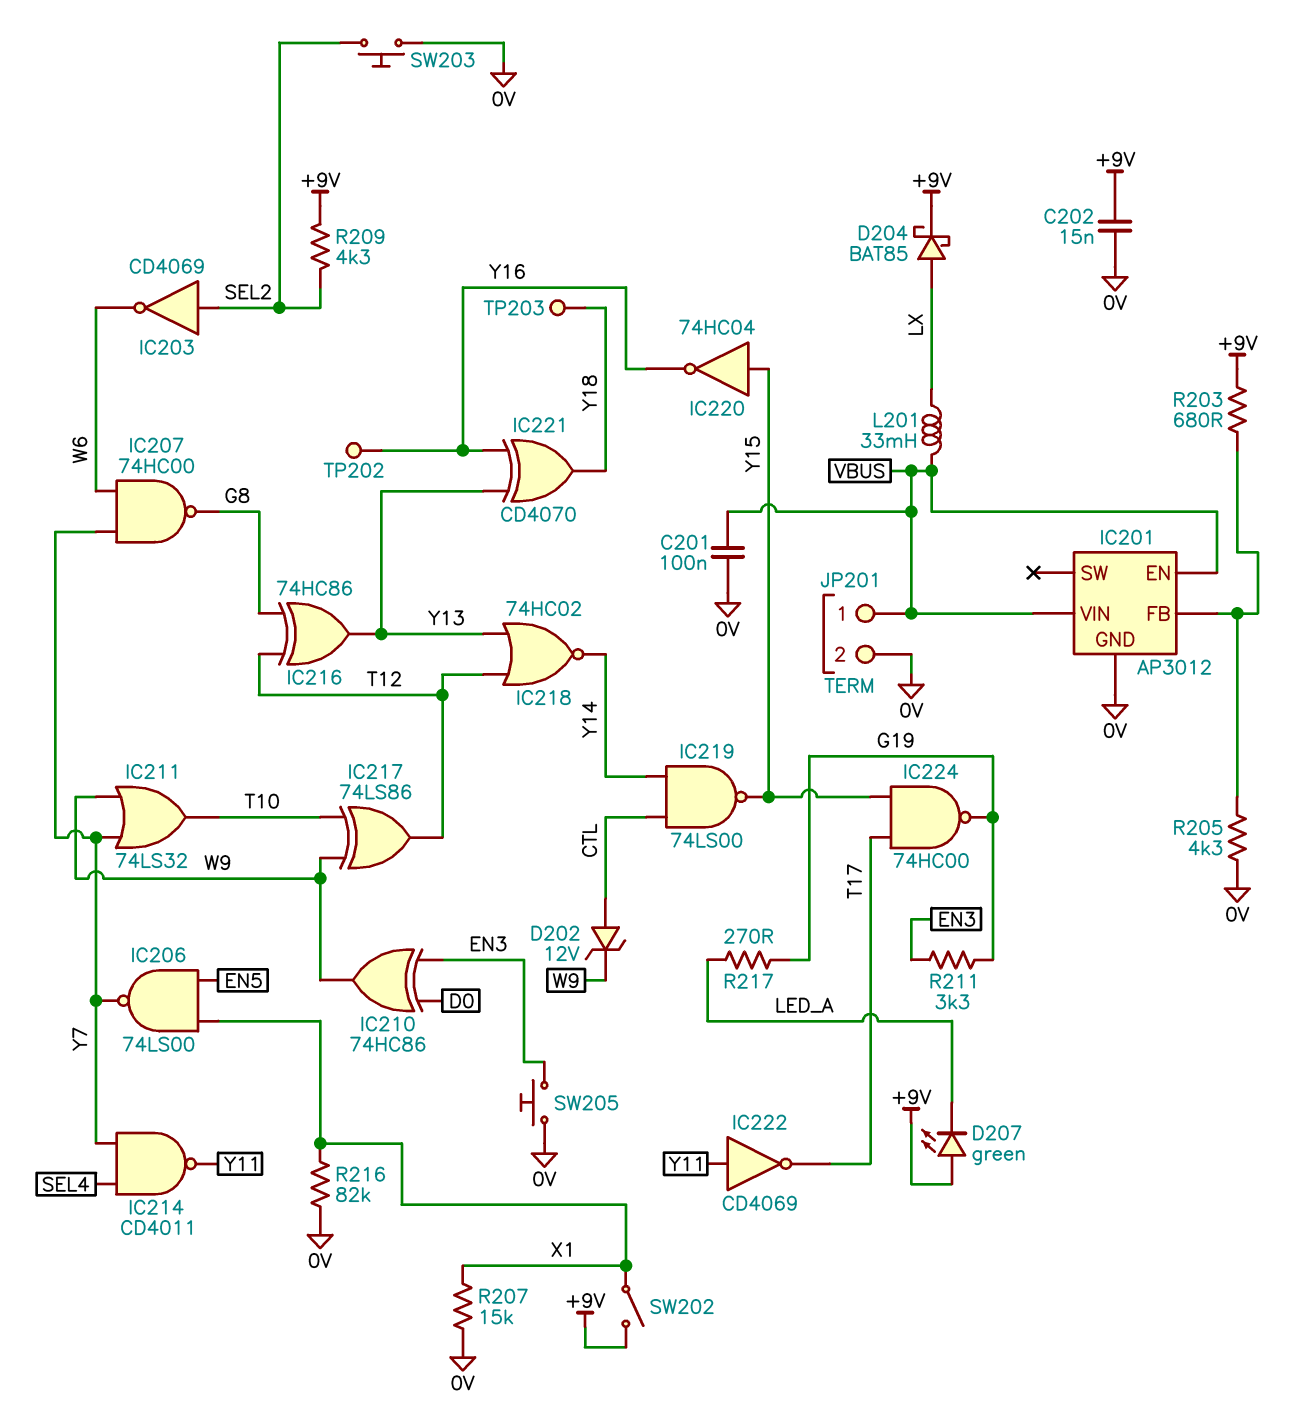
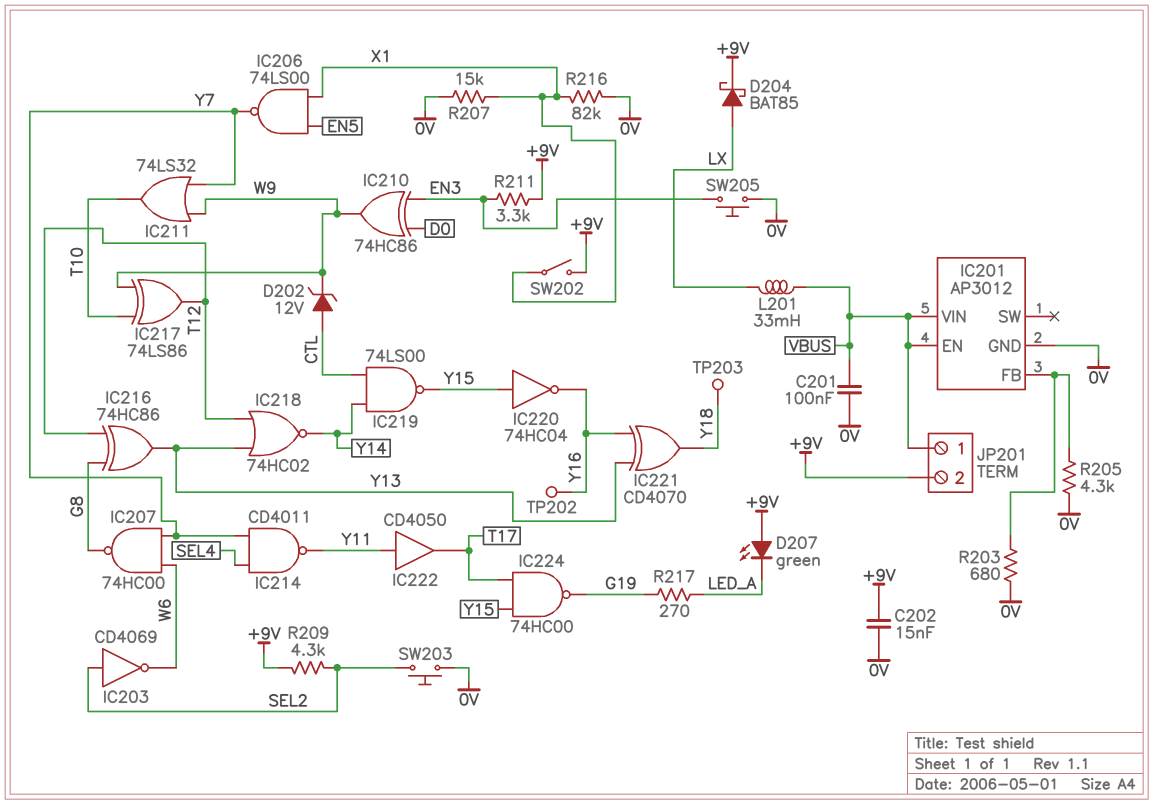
IC222: NOT CD4069 (in Y11, out T17) -> buffer CD4050 (in Y11, out T17)
JP201 pin 2: 0V -> +9V
R203: 680 (+9V, IC201/FB) -> 680 (0V, IC201/FB)
R211: 3.3k (EN3, G19) -> 3.3k (+9V, EN3)

